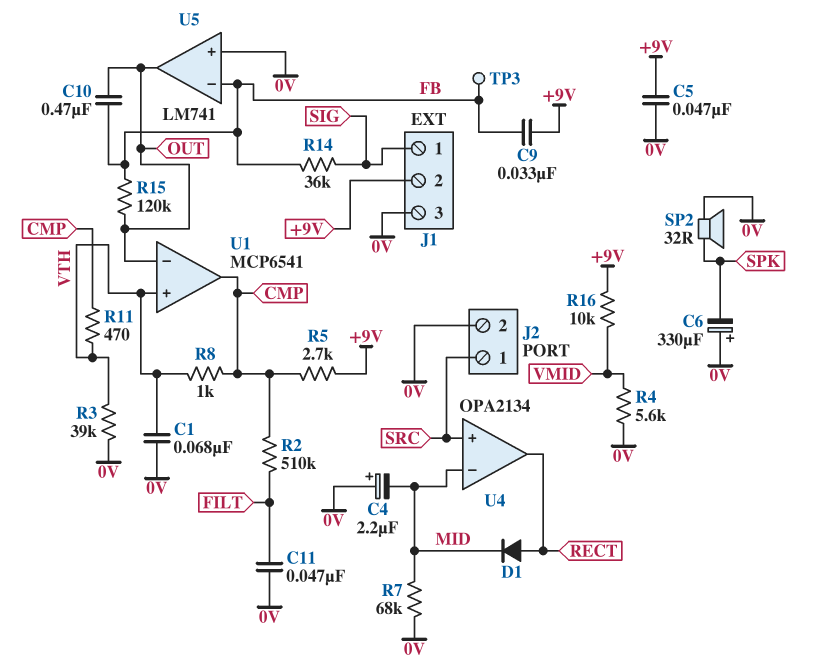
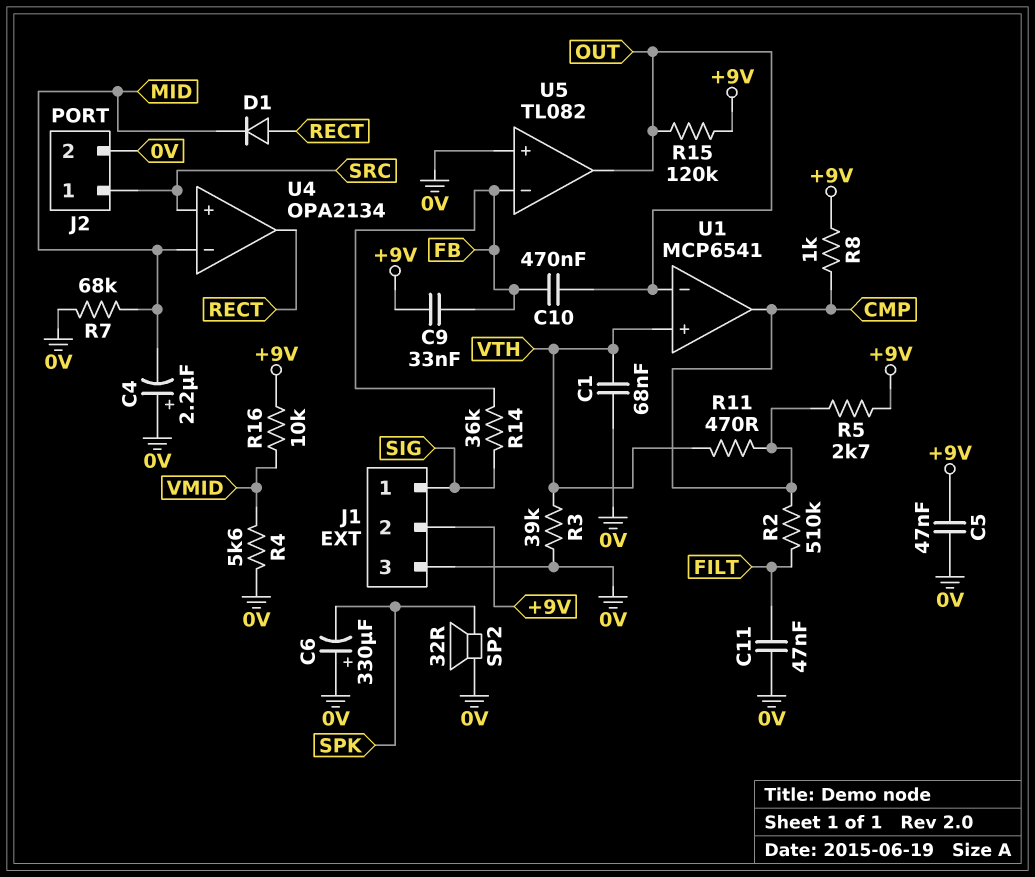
R8: 1k (CMP, VTH) -> 1k (+9V, CMP)
R15: 120k (FB, OUT) -> 120k (+9V, OUT)
TP3: test point (FB) -> none
U5: LM741 -> TL082

